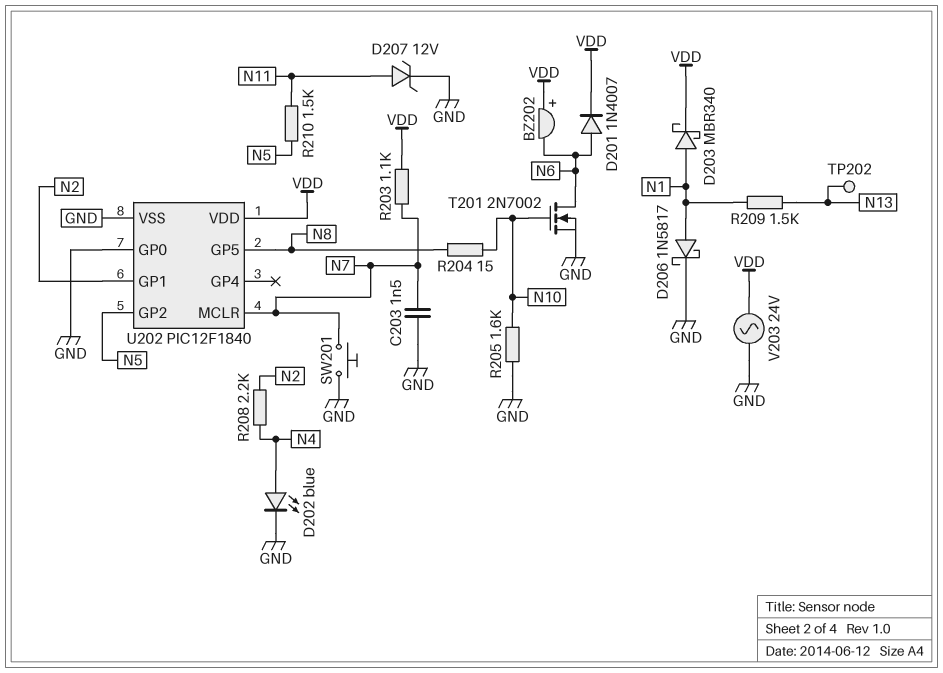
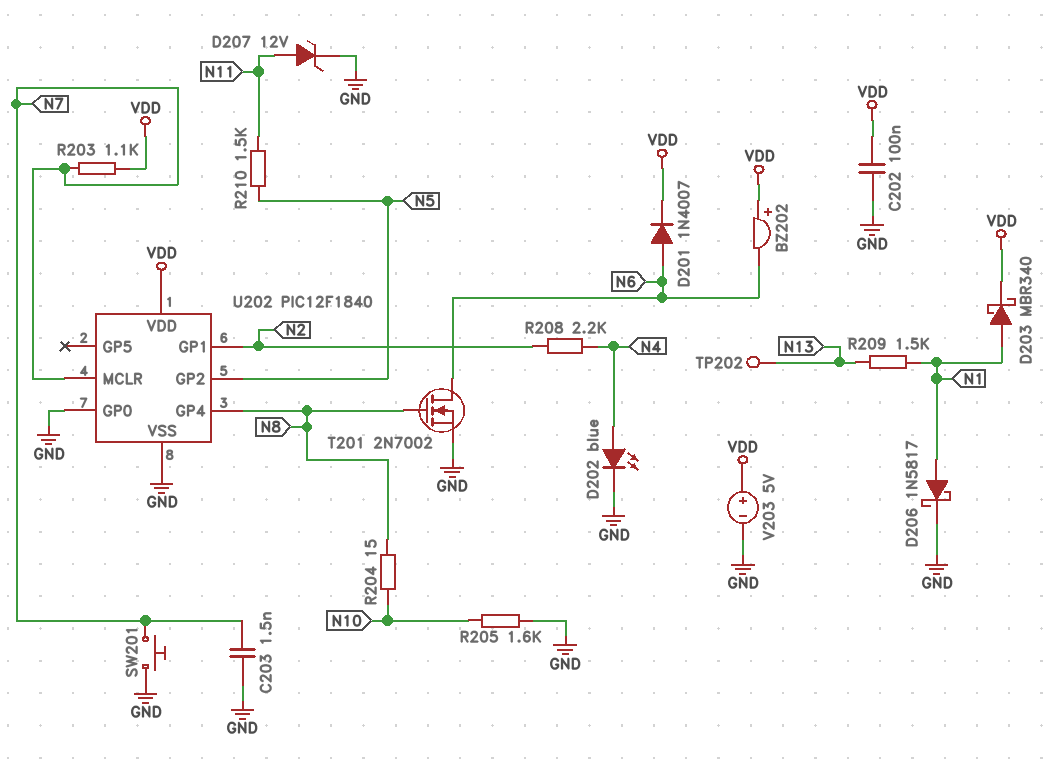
C202: none -> 100nF (GND, VDD)
T201: NMOS 2N7002 (G N10, D N6, S GND) -> NMOS 2N7002 (G N8, D N6, S GND)
U202 pin GP4: none -> N8
U202 pin GP5: N8 -> none
V203: AC 24V (GND, VDD) -> 5V (plus VDD, minus GND)

